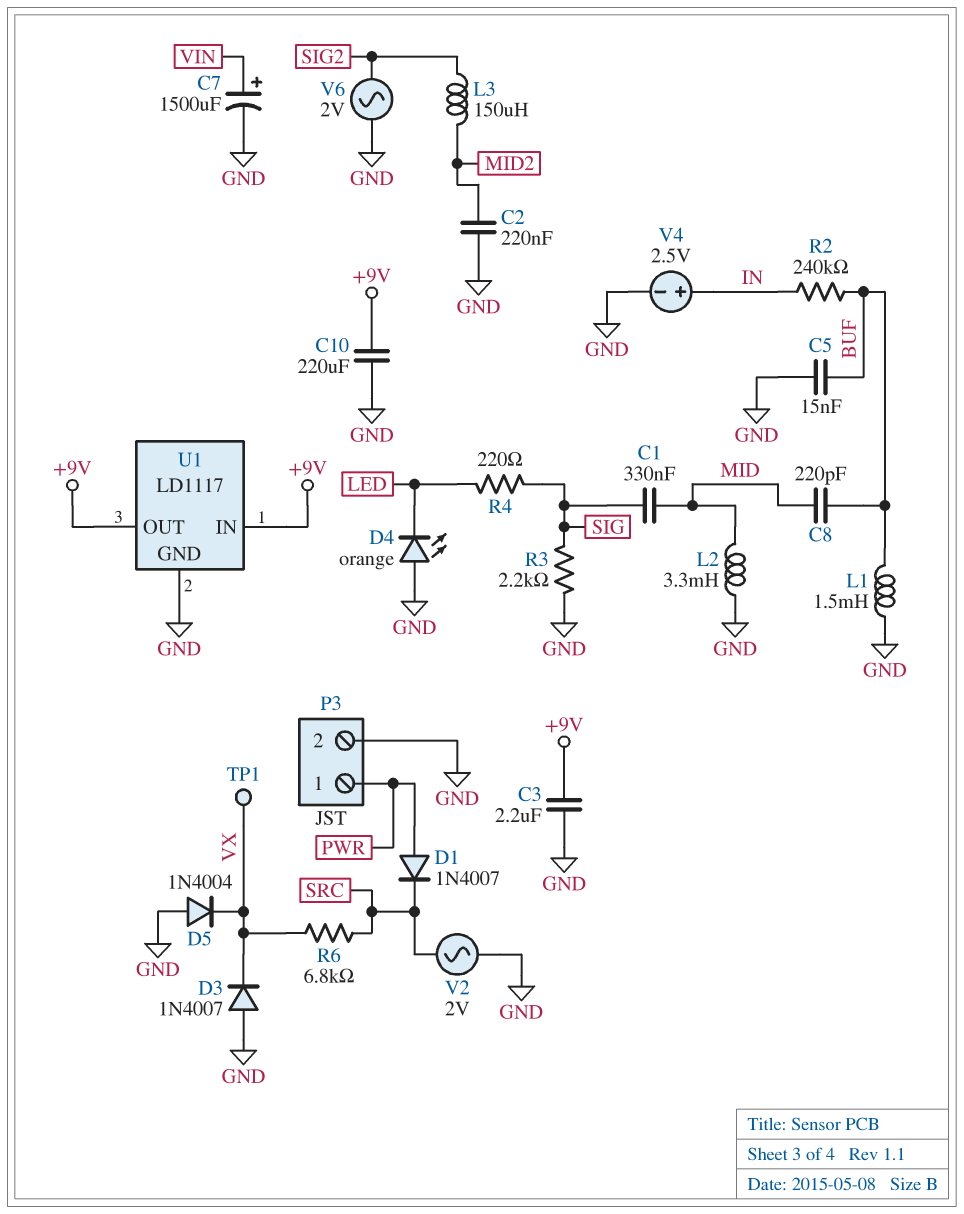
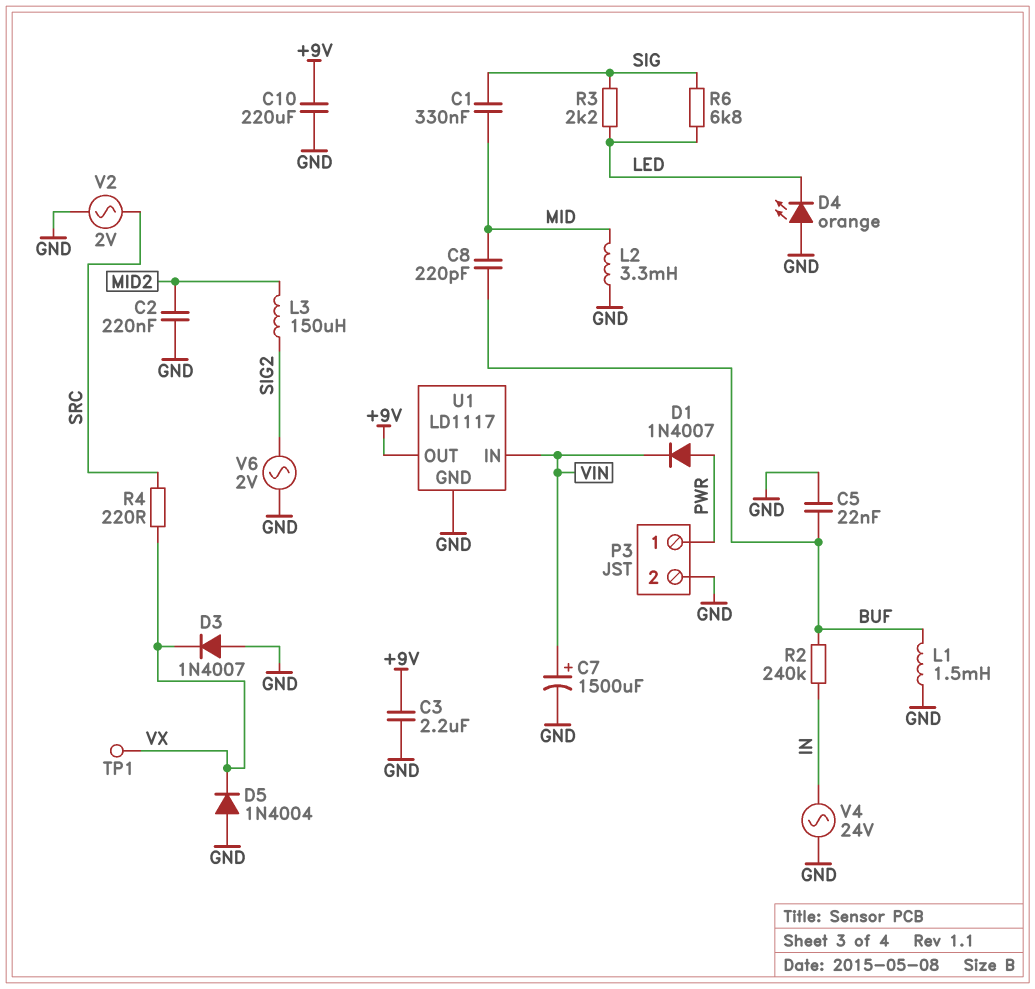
C5: 15nF (BUF, GND) -> 22nF (BUF, GND)
D1: diode 1N4007 (A PWR, K SRC) -> diode 1N4007 (A PWR, K VIN)
R3: 2.2k (GND, SIG) -> 2.2k (LED, SIG)
R4: 220 (LED, SIG) -> 220 (SRC, VX)
R6: 6.8k (SRC, VX) -> 6.8k (LED, SIG)
U1 pin IN: +9V -> VIN
V4: 2.5V (plus IN, minus GND) -> AC 24V (GND, IN)

